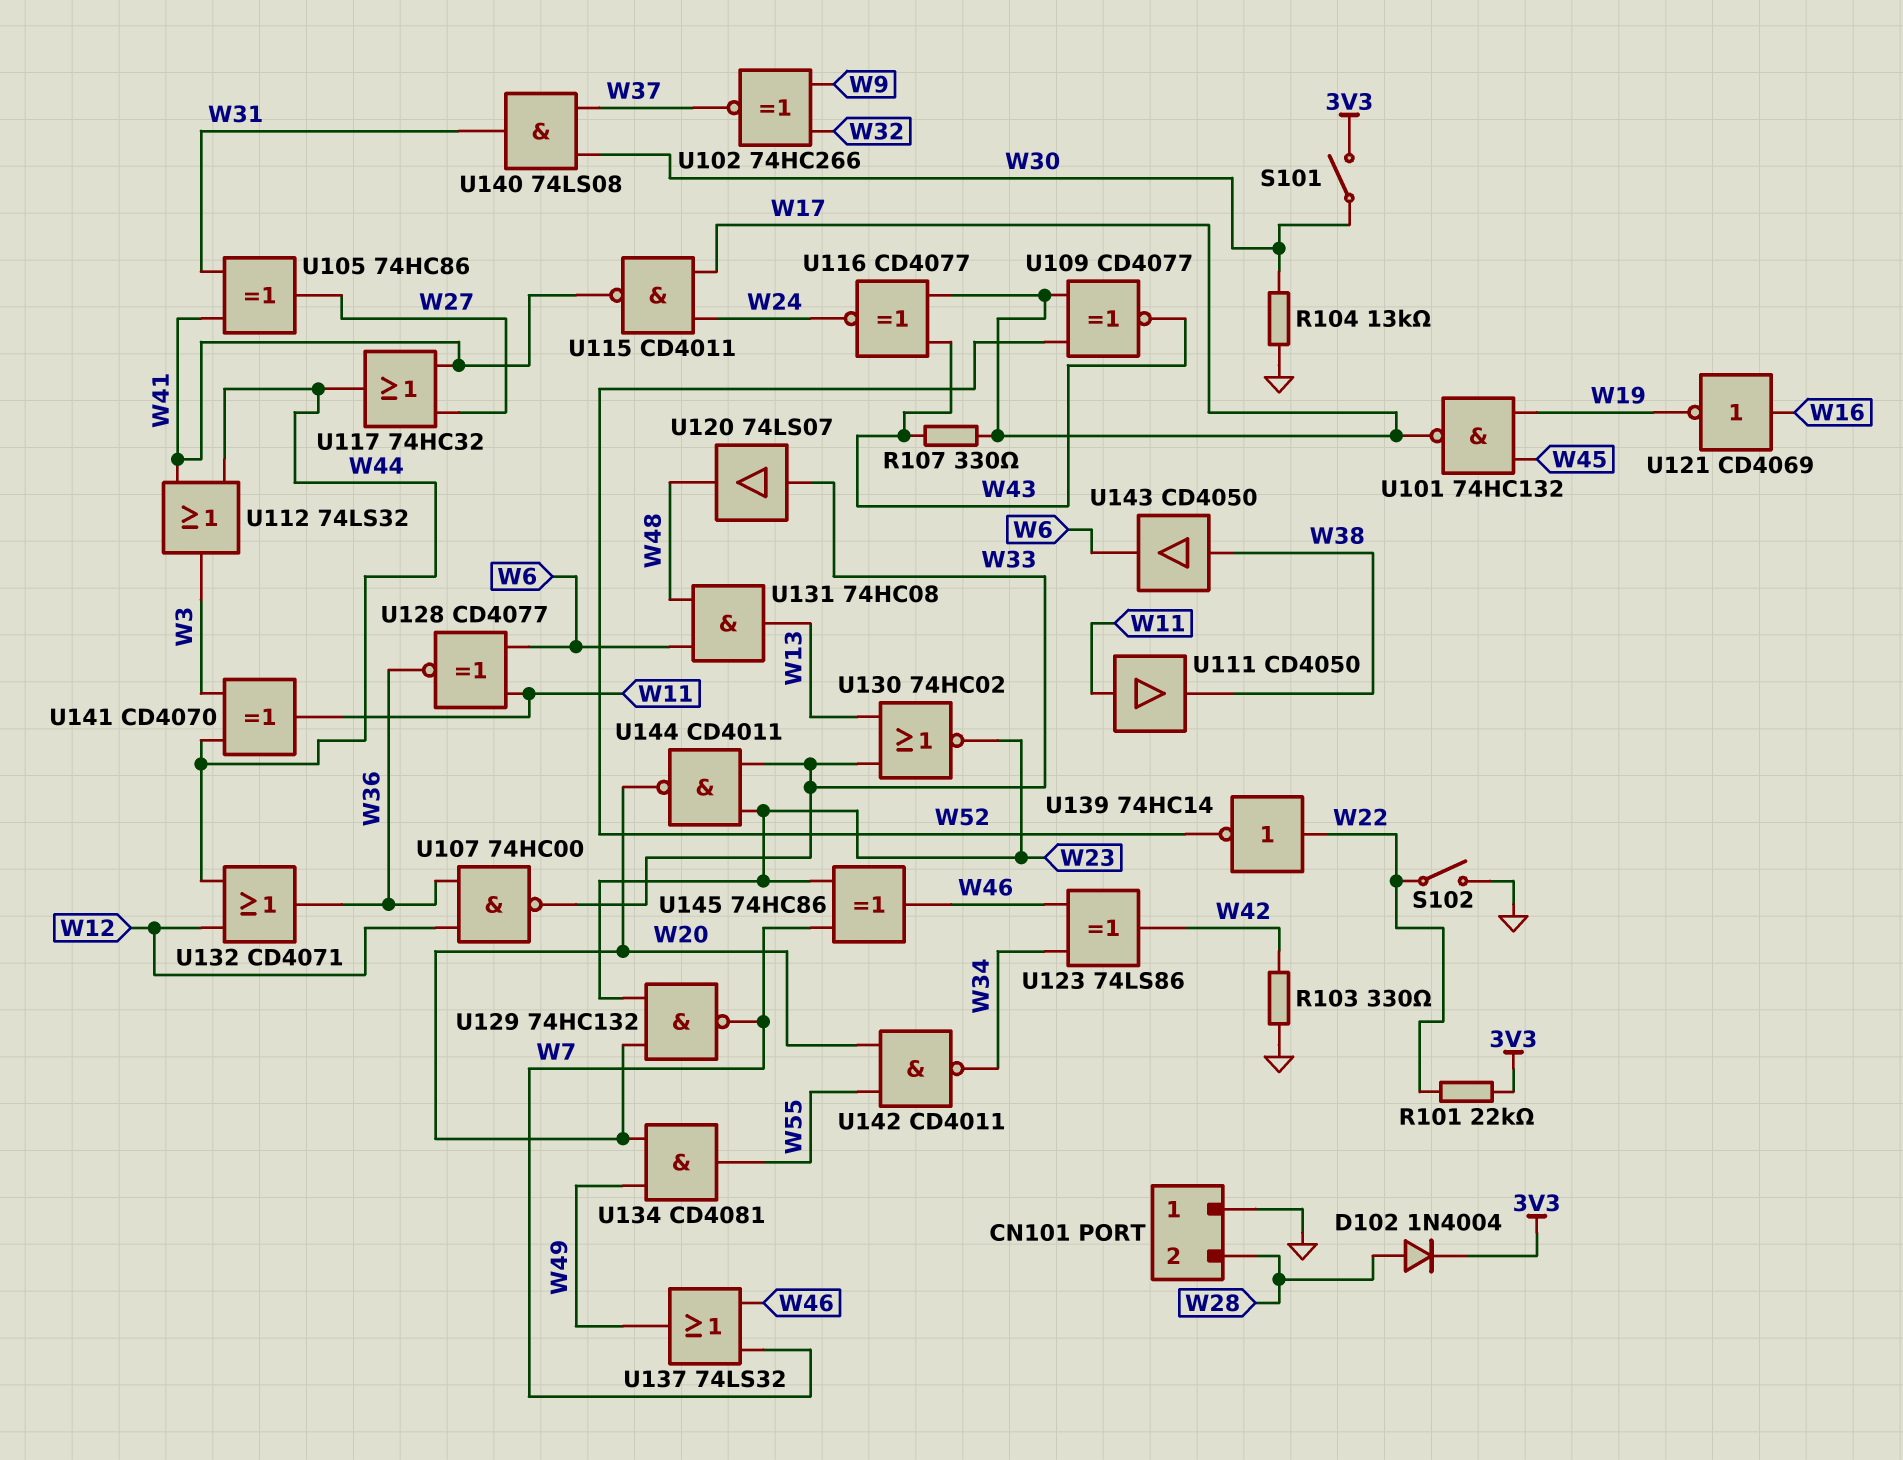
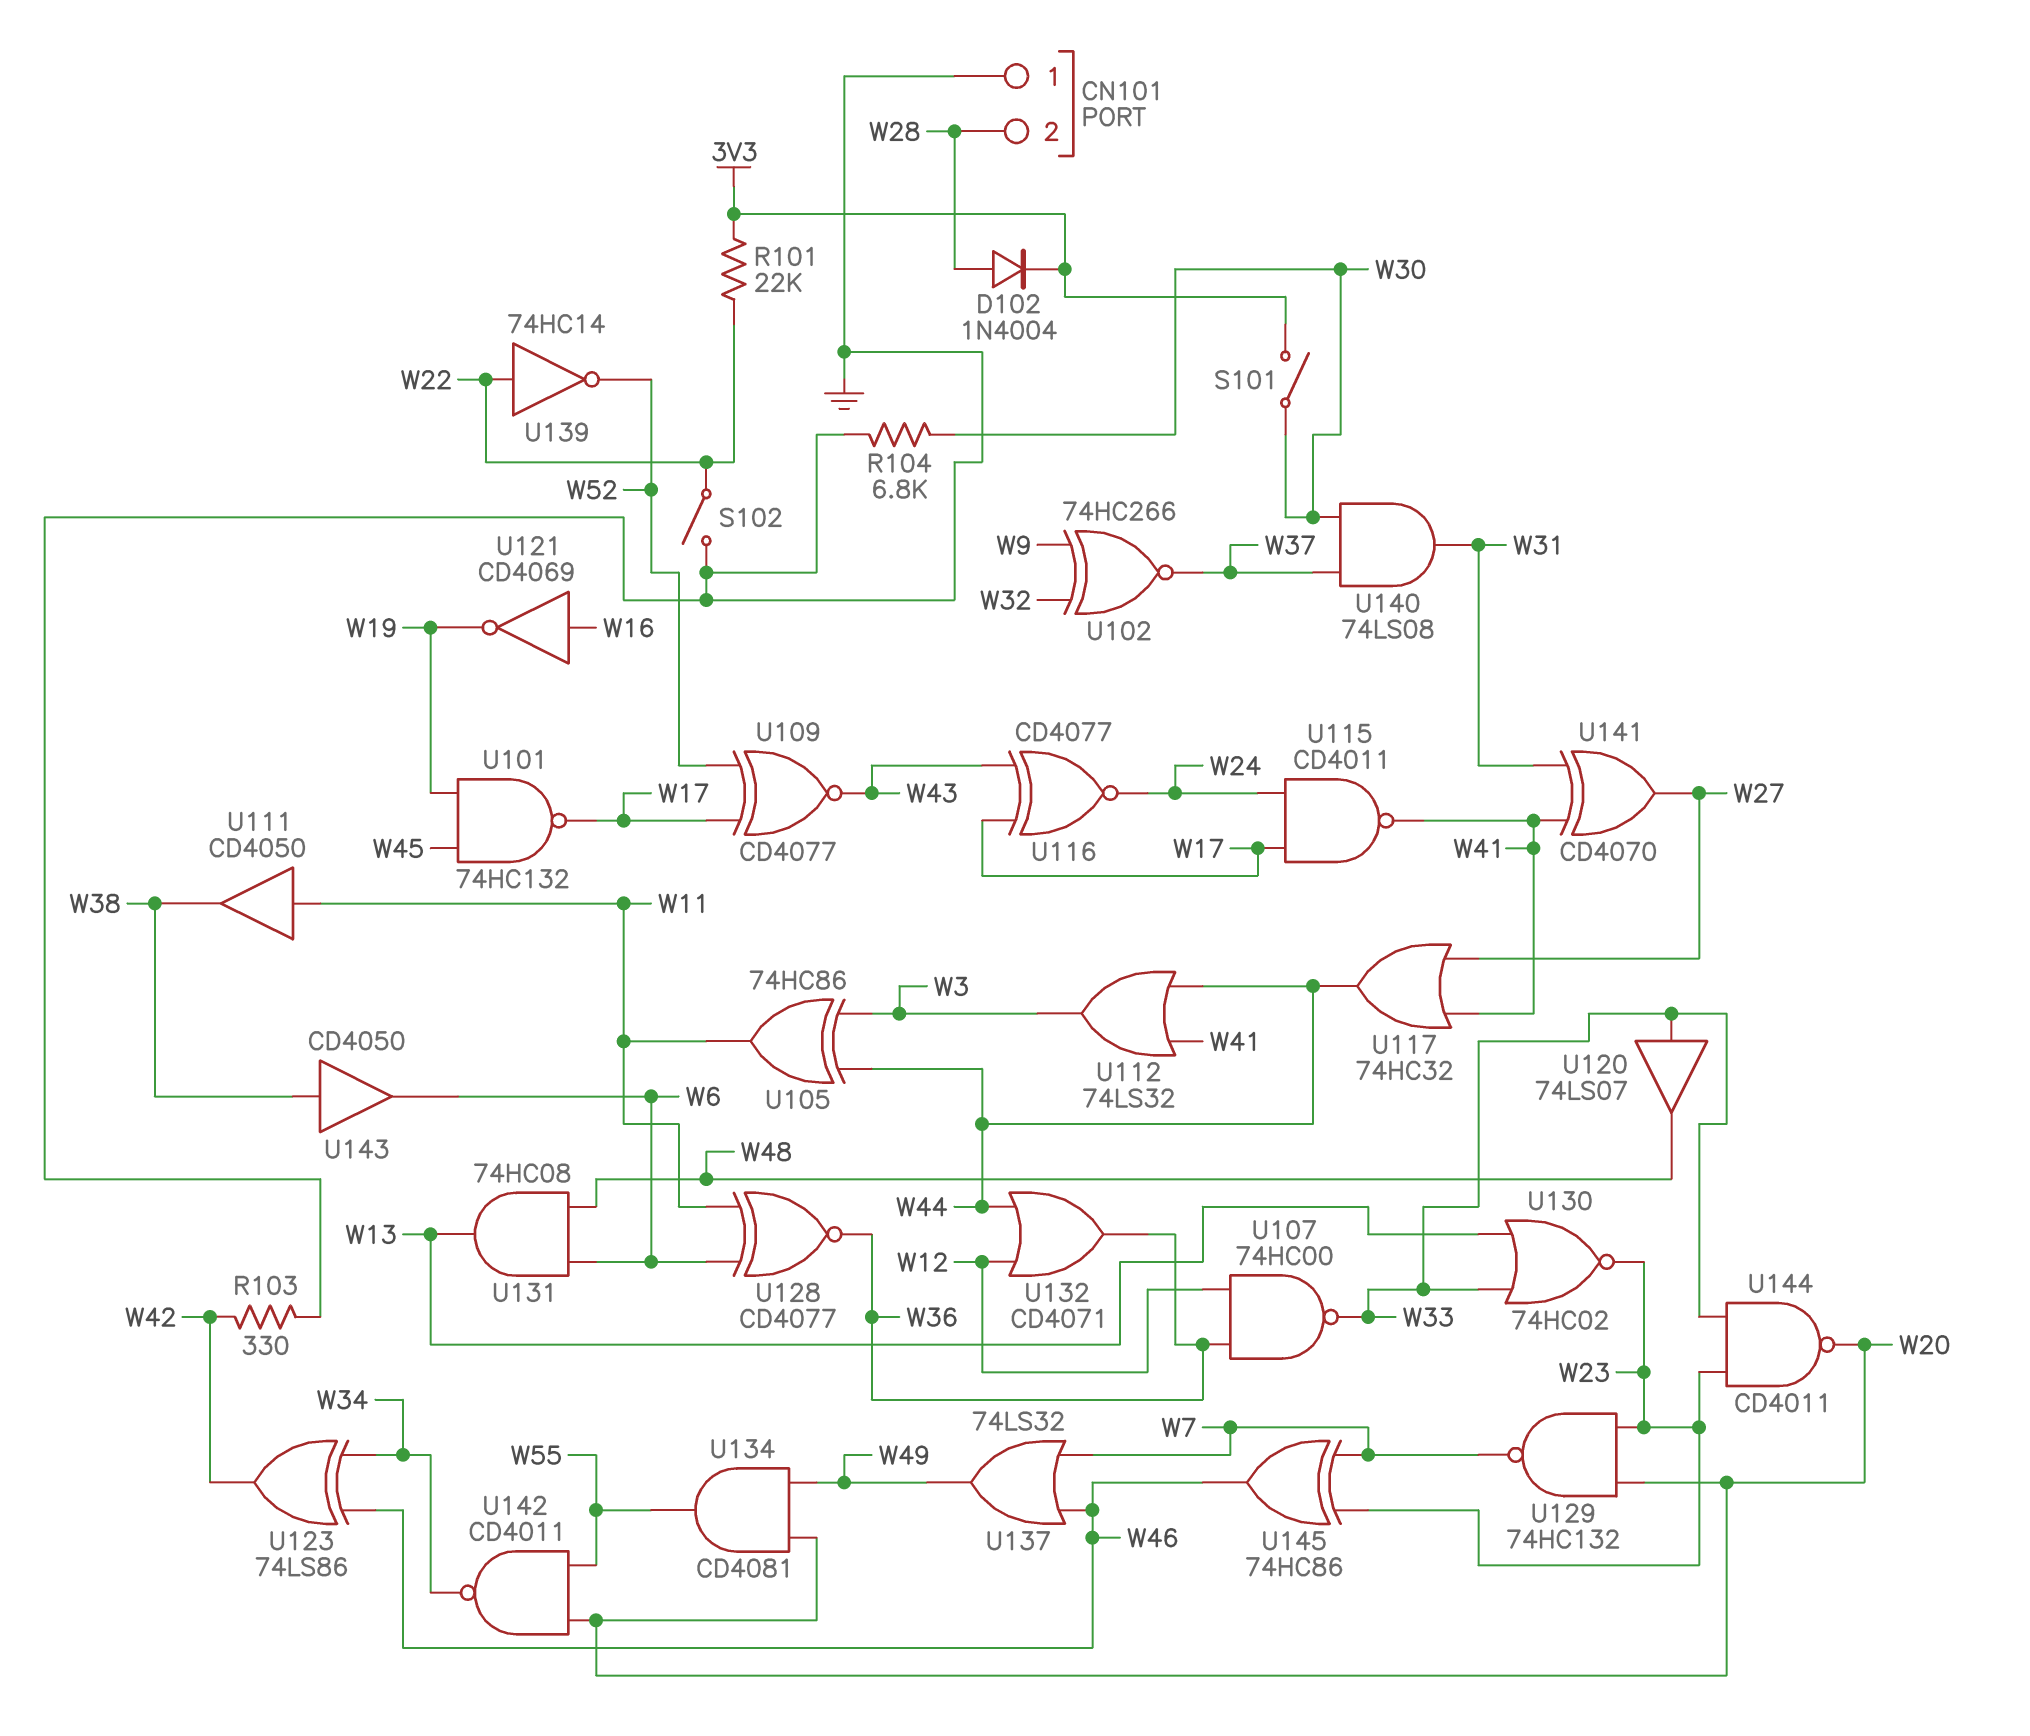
R104: 13k (GND, W30) -> 6.8k (GND, W30)
R107: 330 (W17, W43) -> none
U105: XOR 74HC86 (in W31, in W41, out W27) -> XOR 74HC86 (in W3, in W44, out W11)
U141: XOR CD4070 (in W3, in W44, out W11) -> XOR CD4070 (in W31, in W41, out W27)

